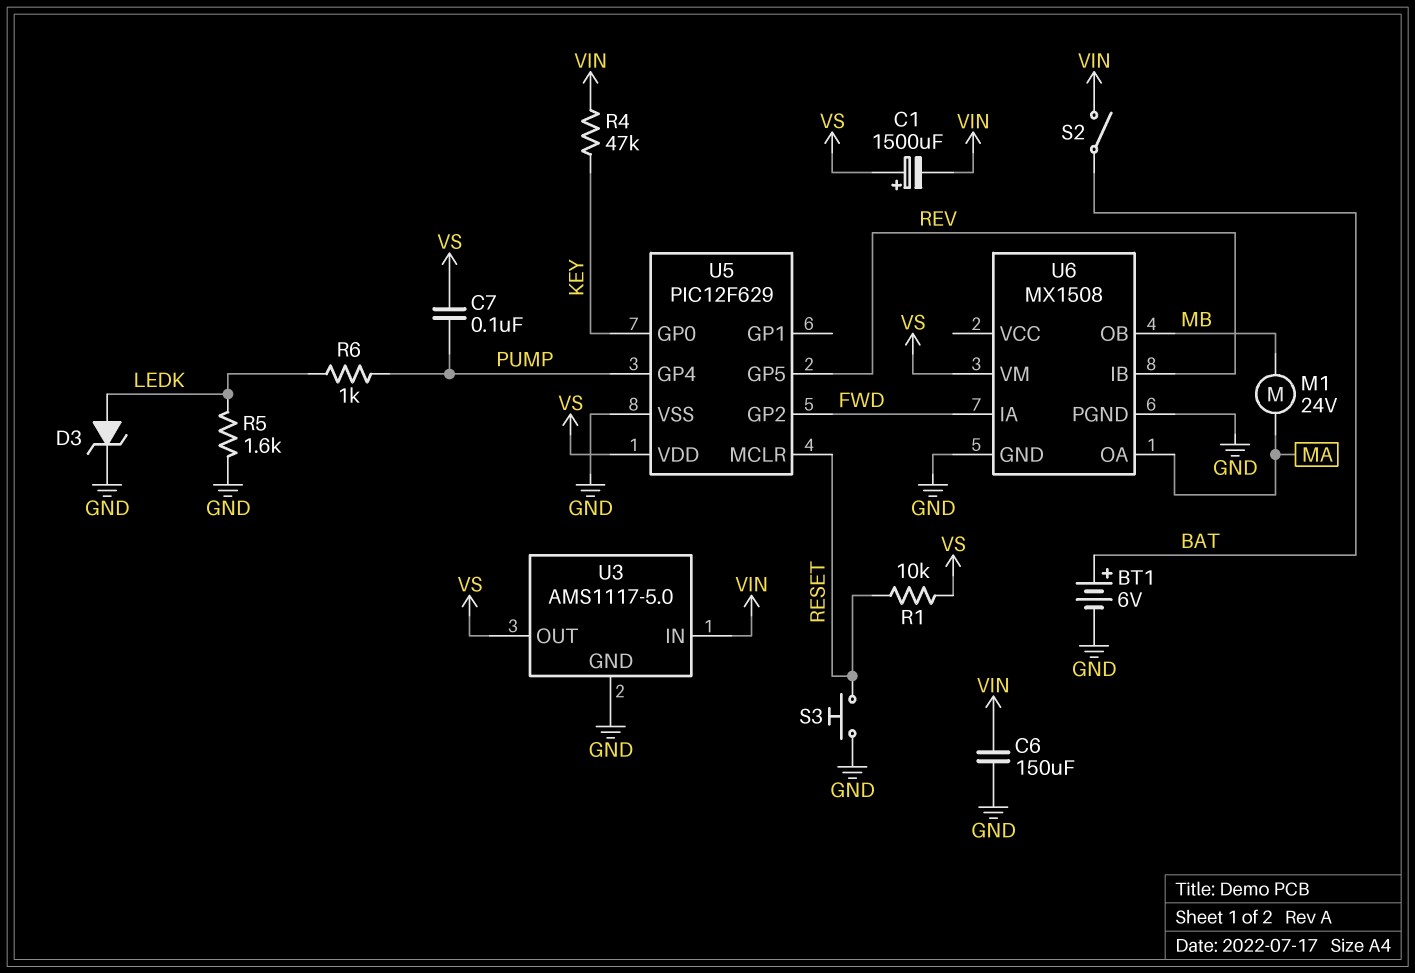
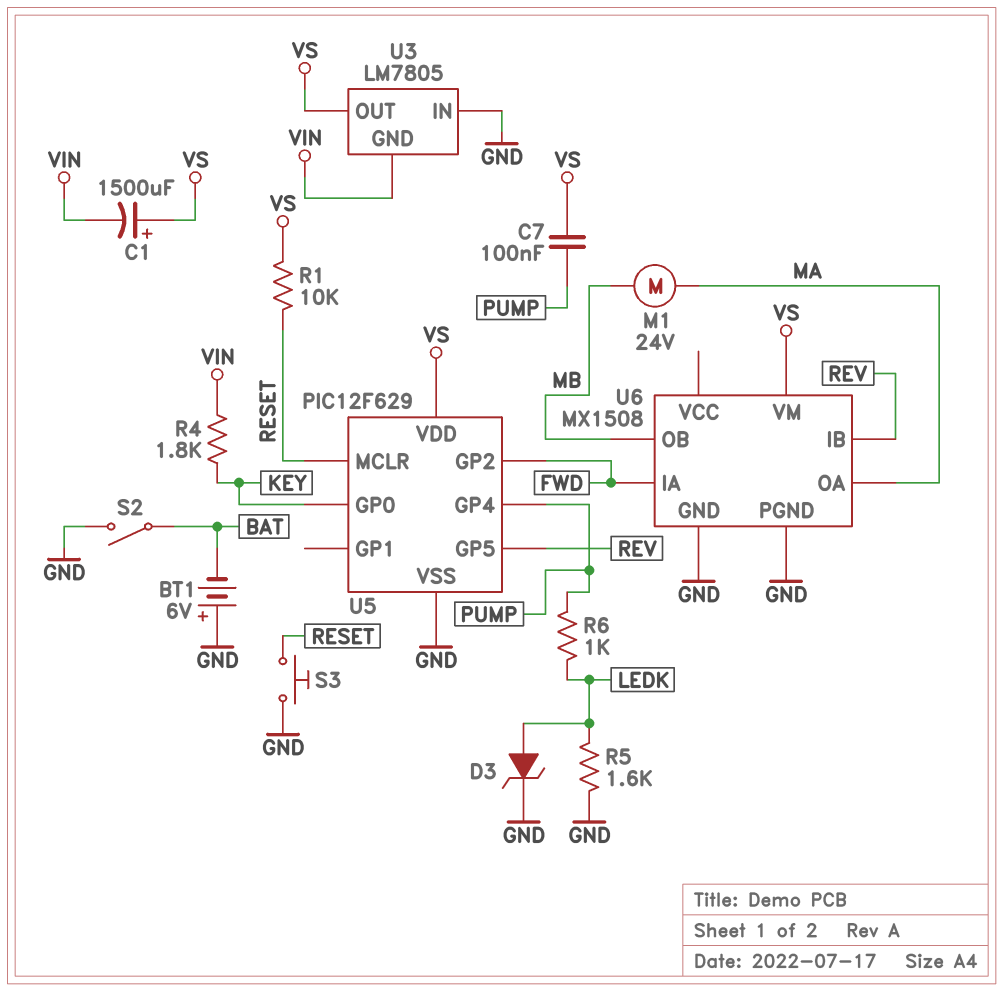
BT1: 6V (plus BAT, minus GND) -> 6V (plus GND, minus BAT)
C6: 150uF (GND, VIN) -> none
R4: 47k (KEY, VIN) -> 1.8k (KEY, VIN)
S2: switch (BAT, VIN) -> switch (BAT, GND)
U3: AMS1117-5.0 -> LM7805
U3 pin GND: GND -> VIN
U3 pin IN: VIN -> GND

